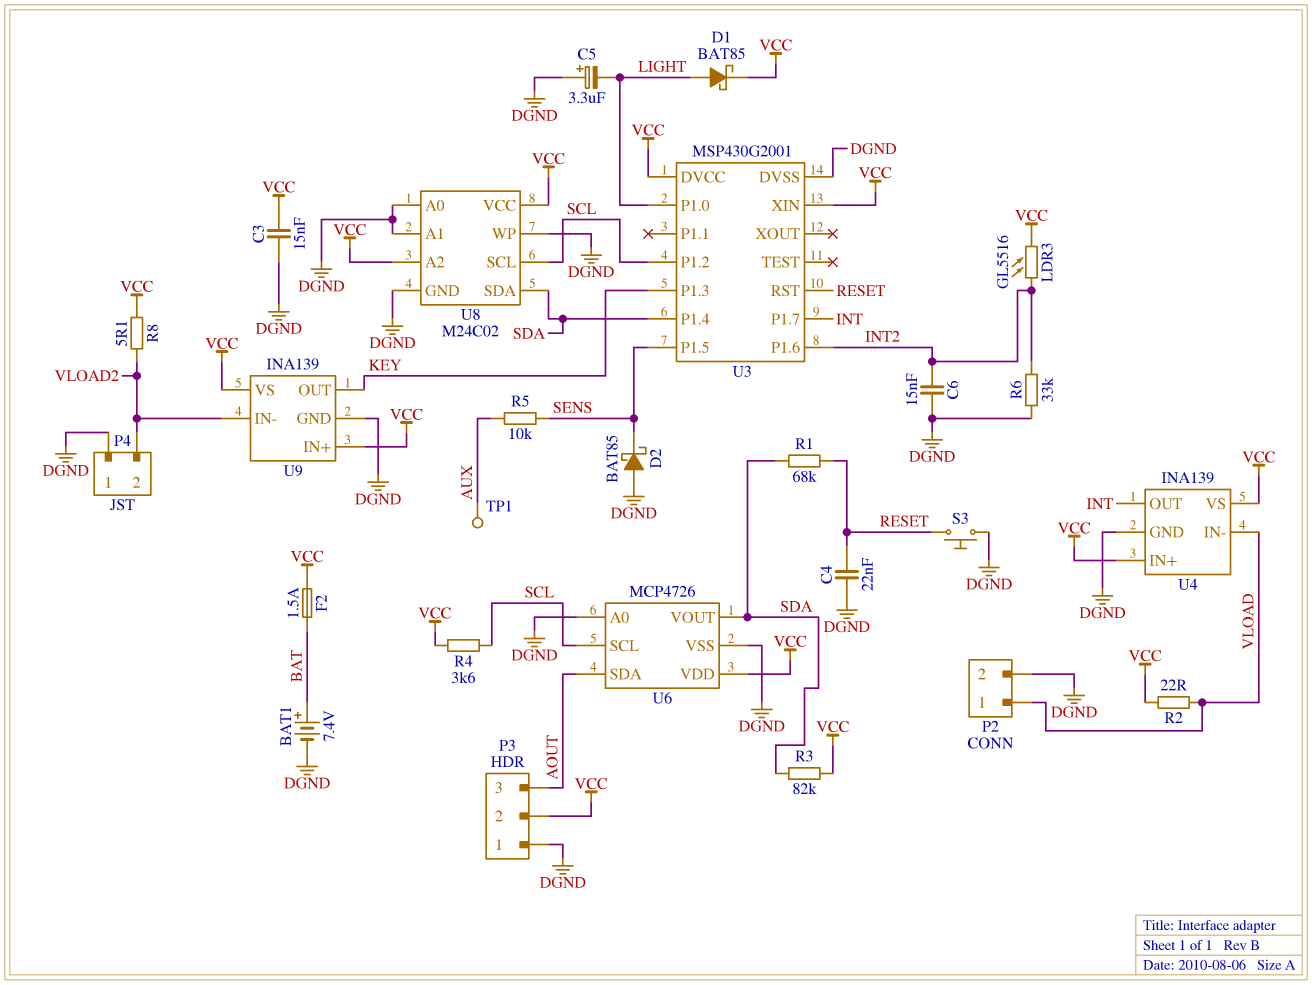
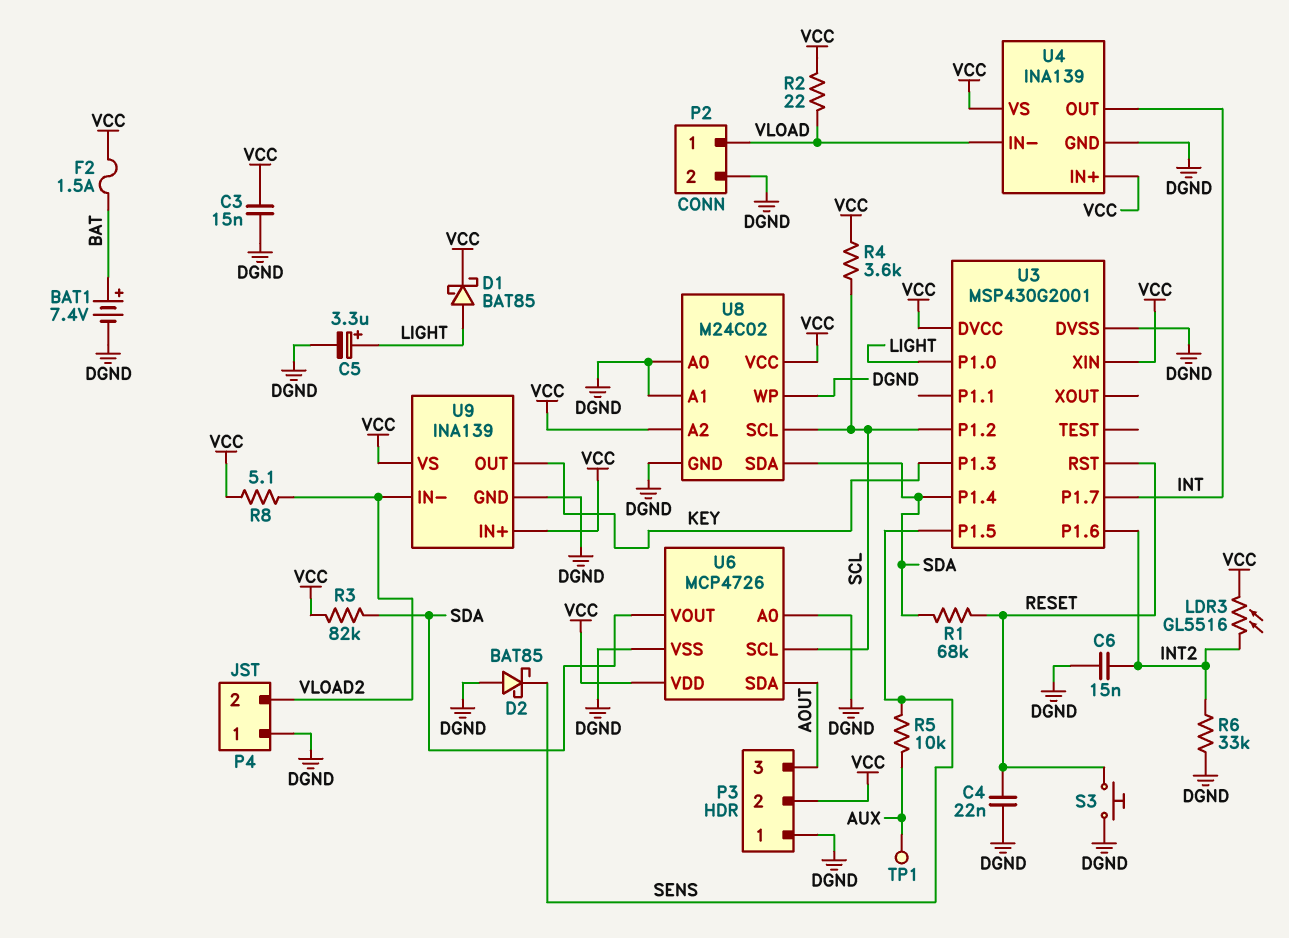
C5: 3.3uF (plus DGND, minus LIGHT) -> 3.3uF (plus LIGHT, minus DGND)

